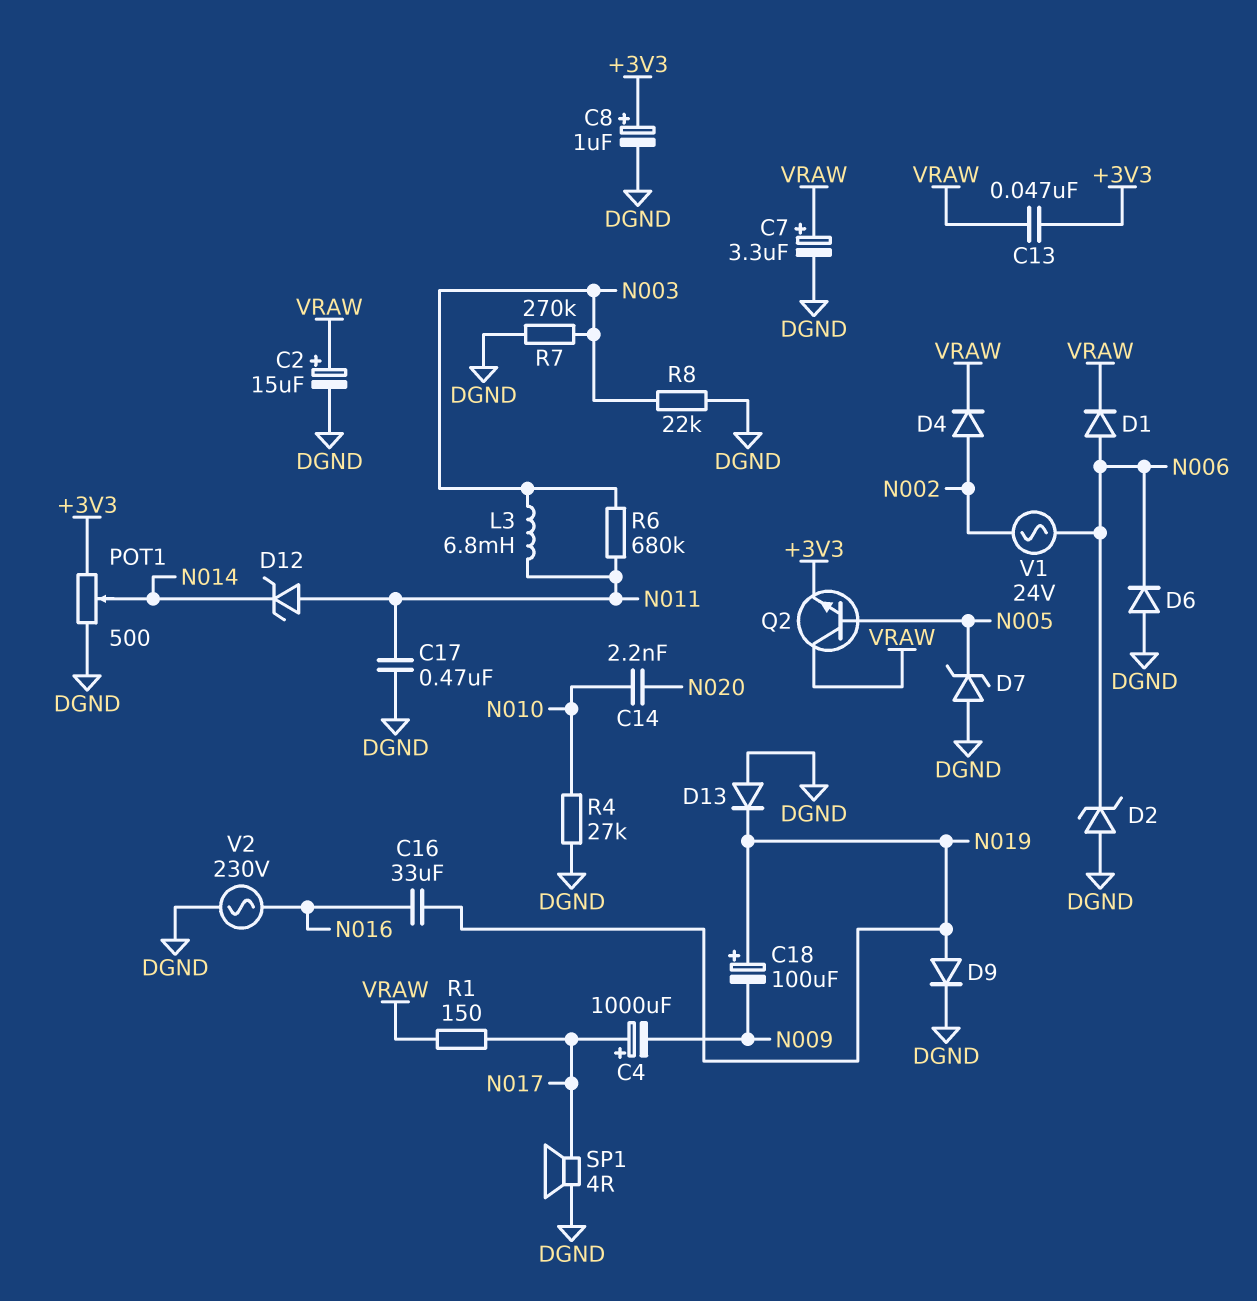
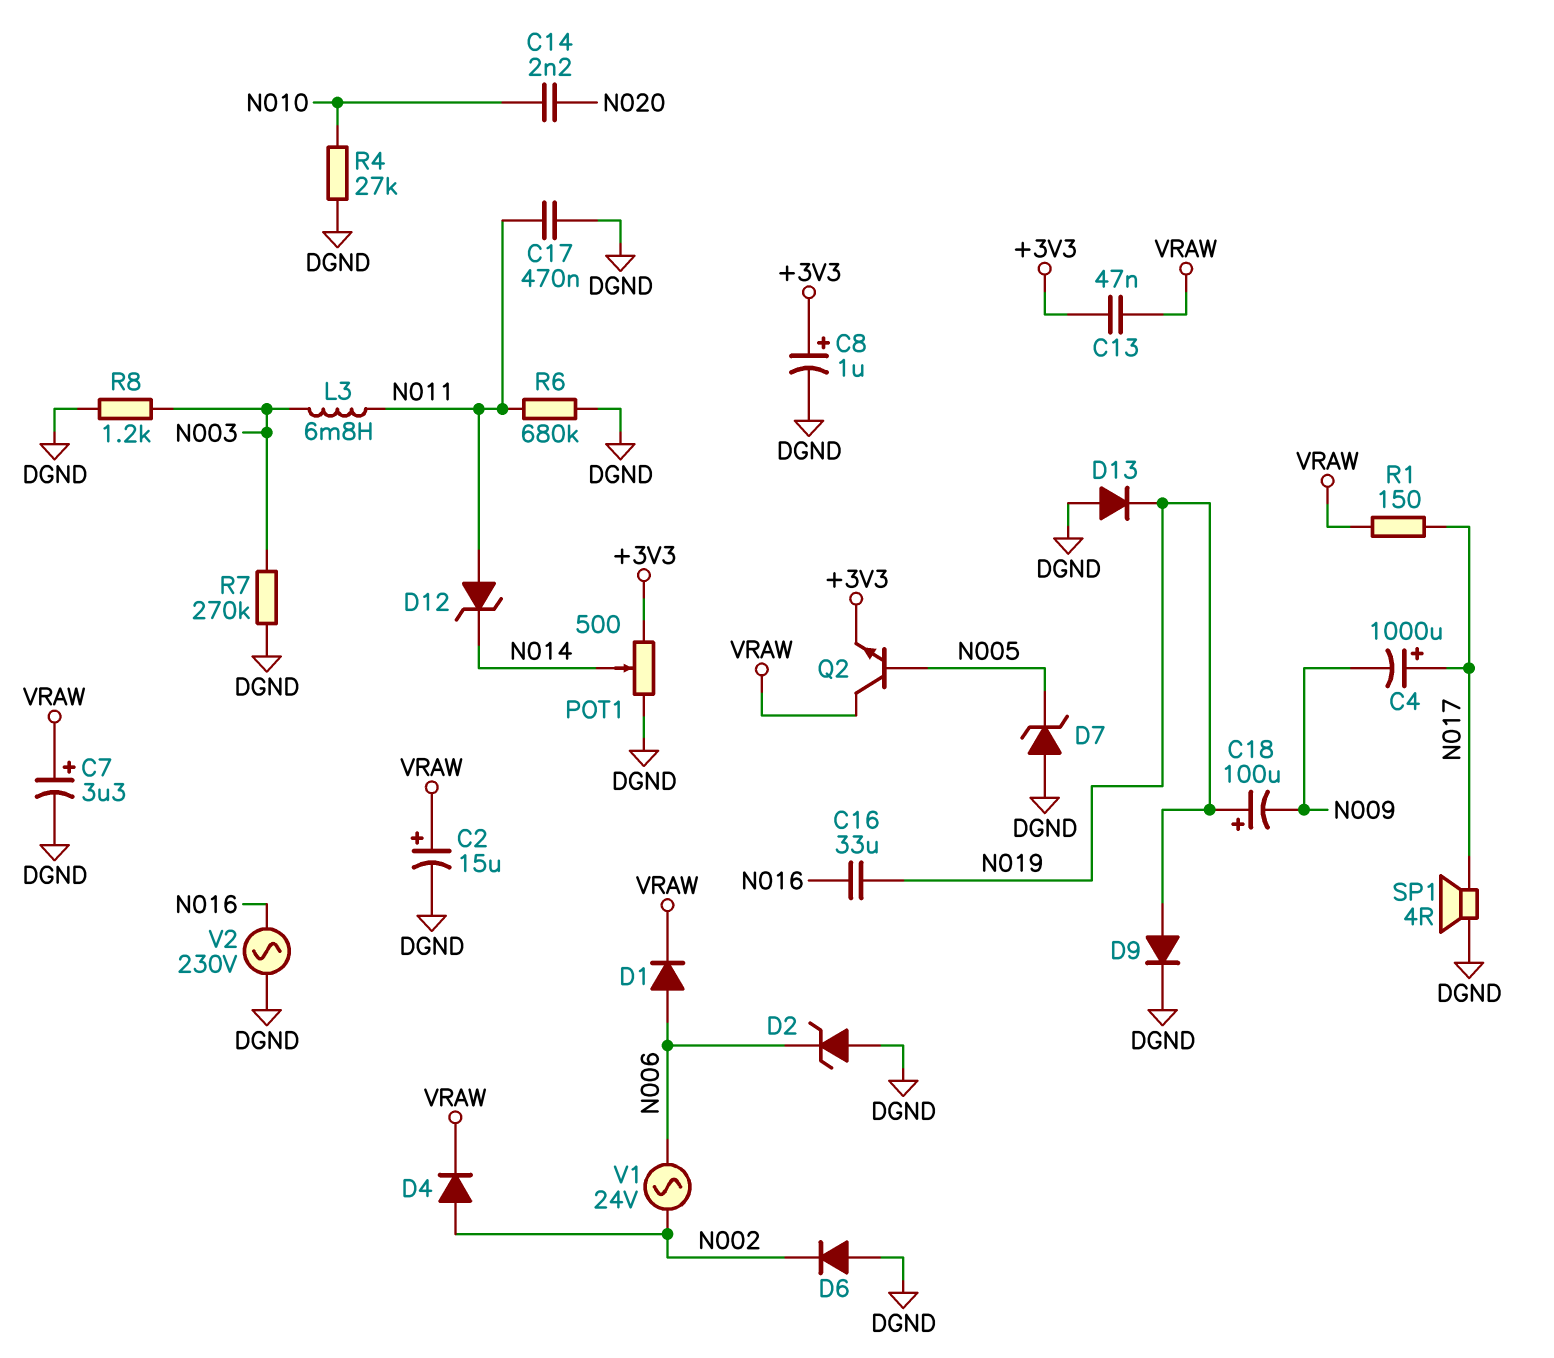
D6: diode (A DGND, K N006) -> diode (A DGND, K N002)
R6: 680k (N003, N011) -> 680k (DGND, N011)
R8: 22k (DGND, N003) -> 1.2k (DGND, N003)

